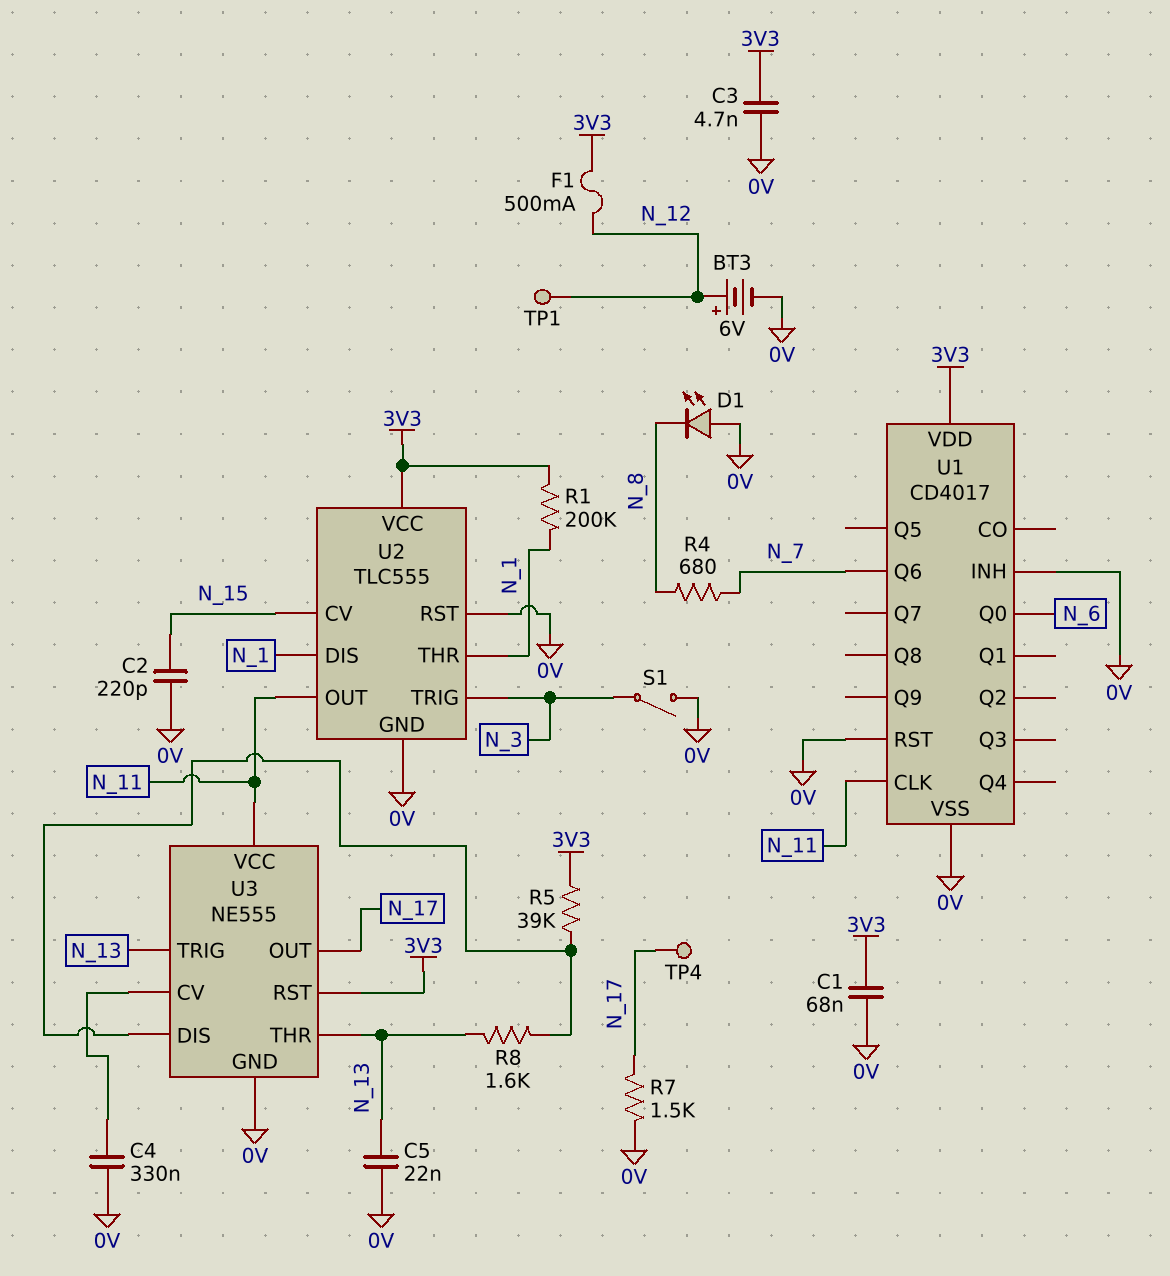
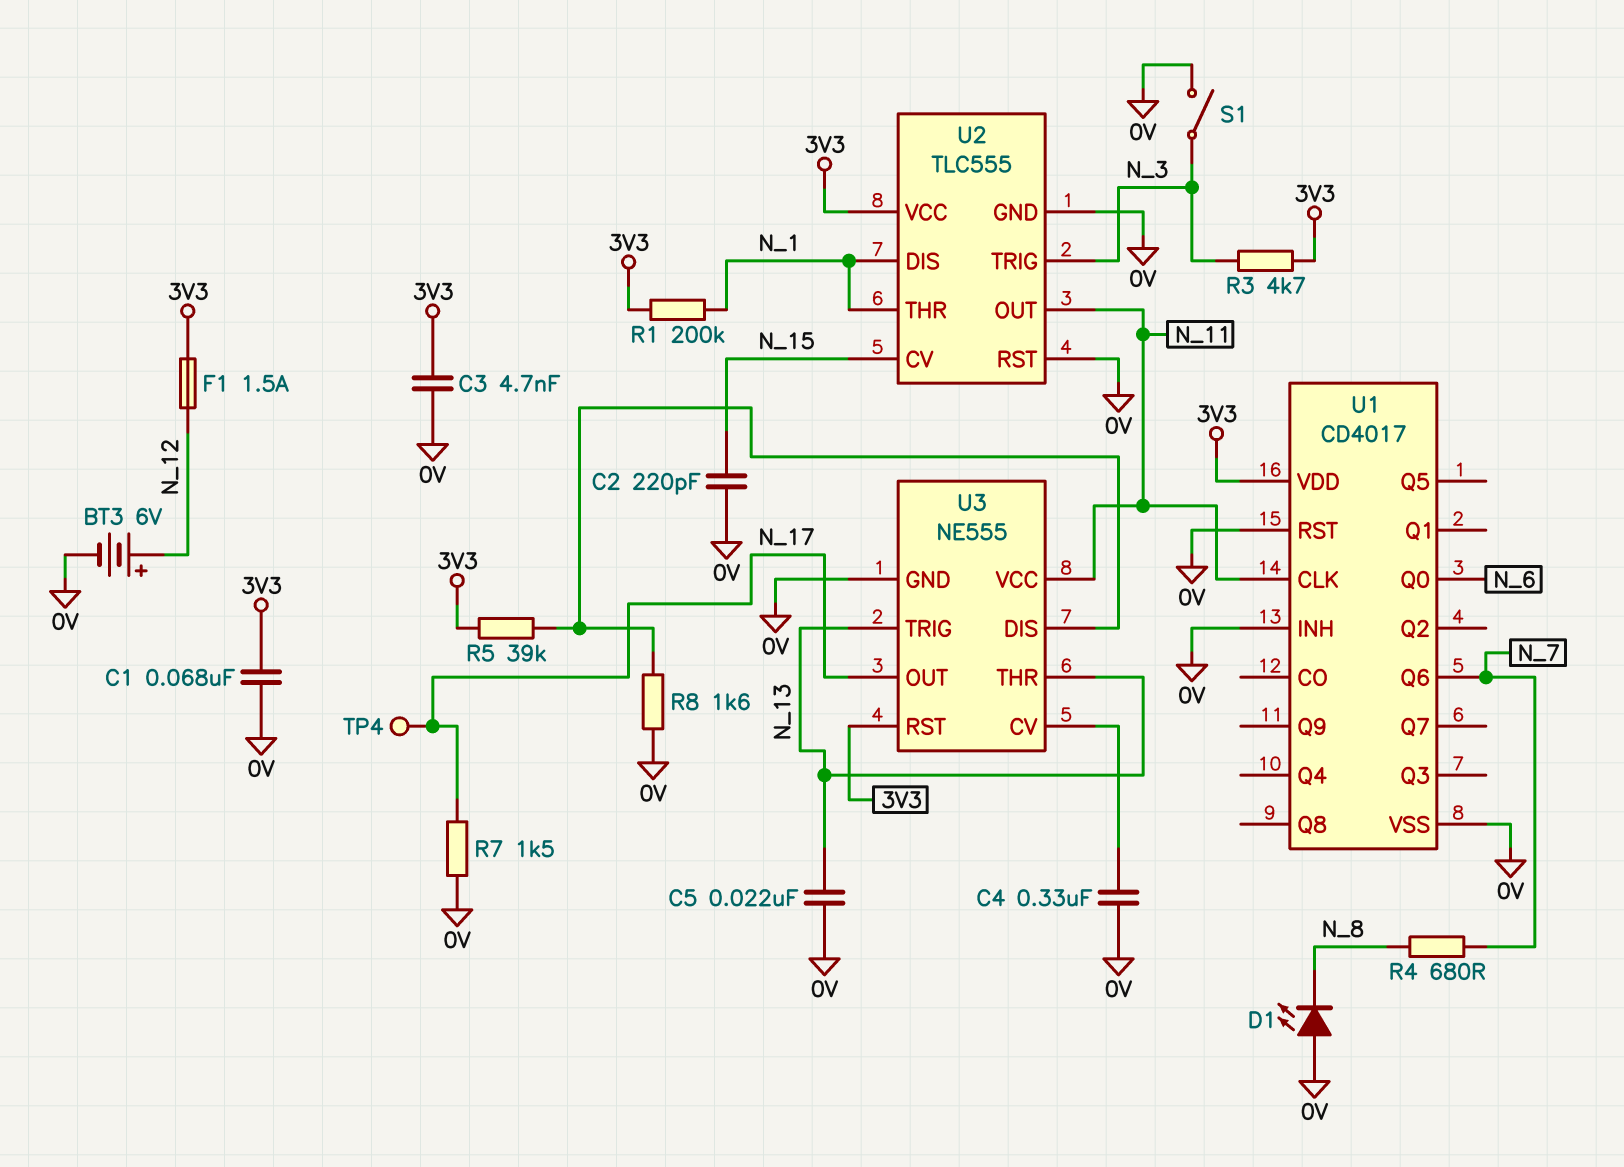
F1: 500mA (3V3, N_12) -> 1.5A (3V3, N_12)
R3: none -> 4.7k (3V3, N_3)
R8: 1.6k (N_13, U3/DIS) -> 1.6k (0V, U3/DIS)
TP1: test point (N_12) -> none

